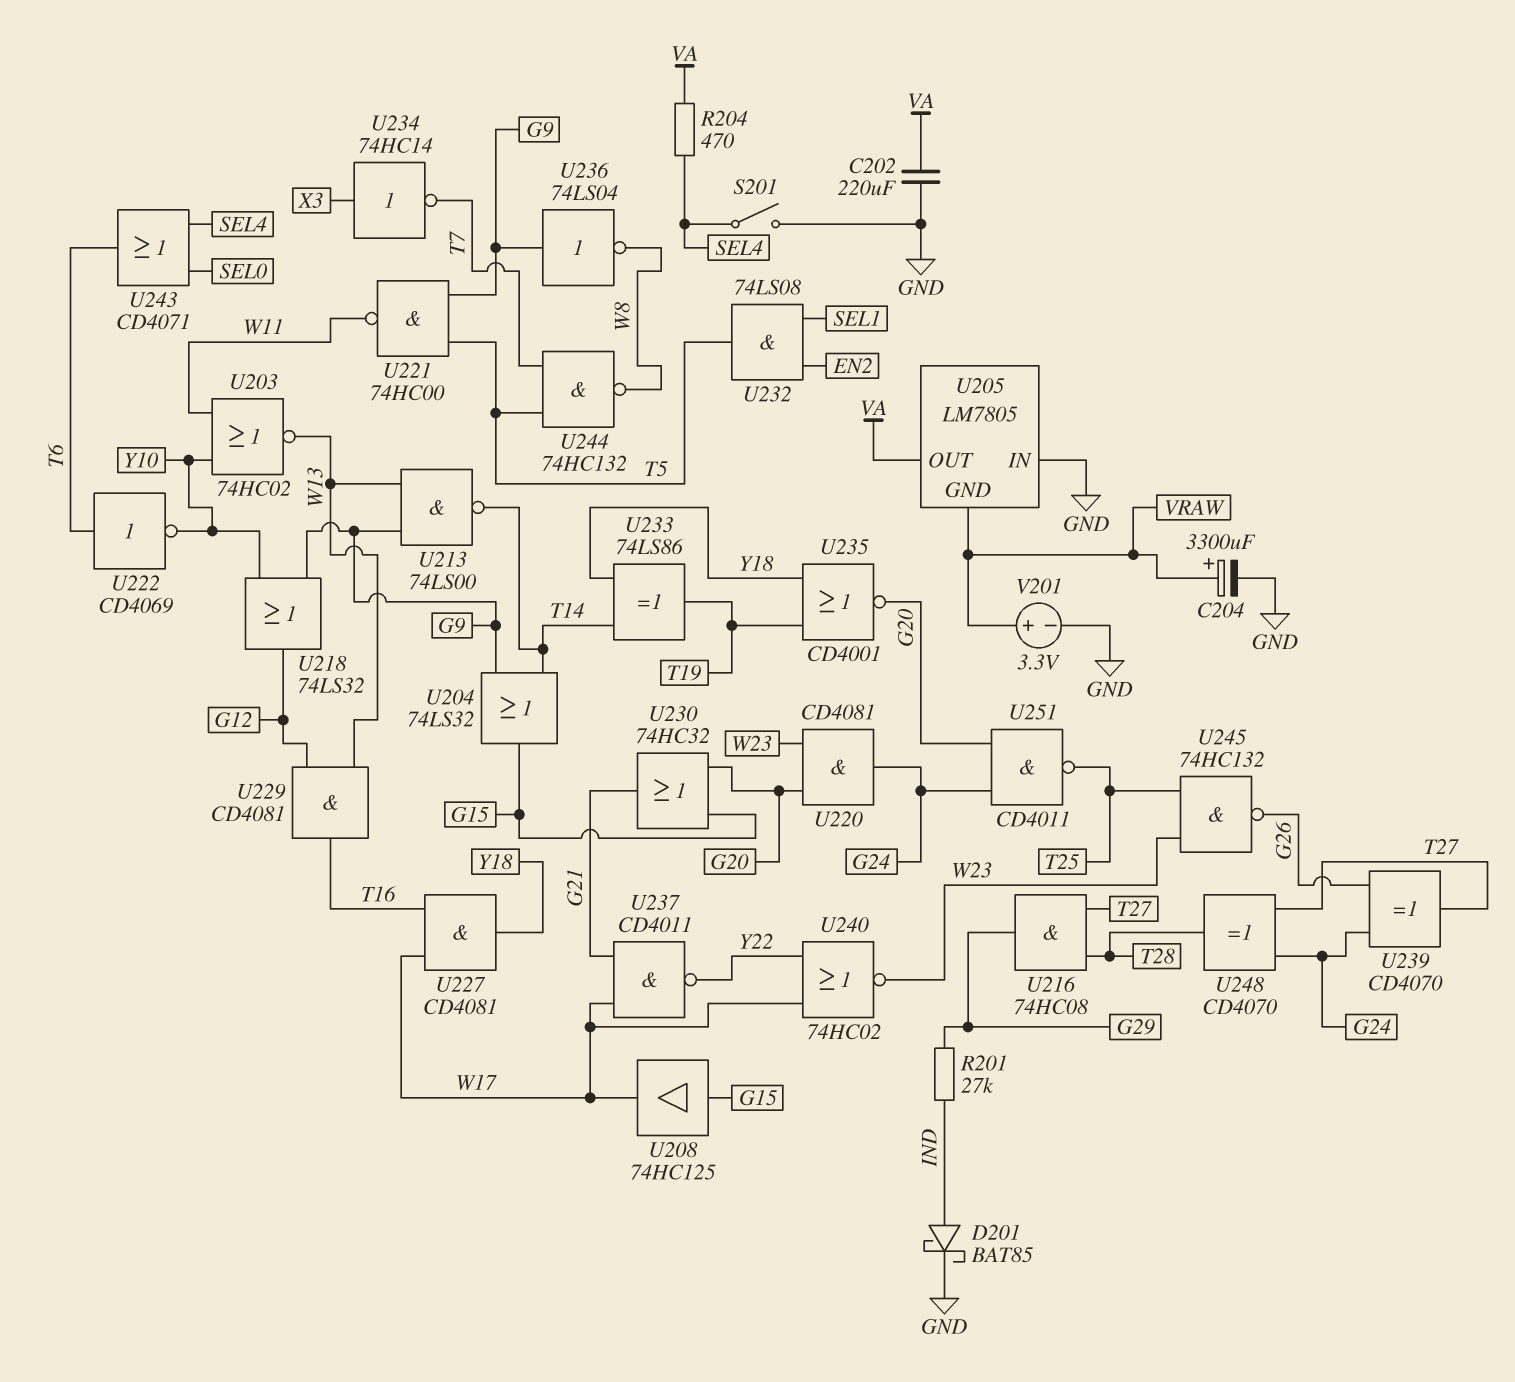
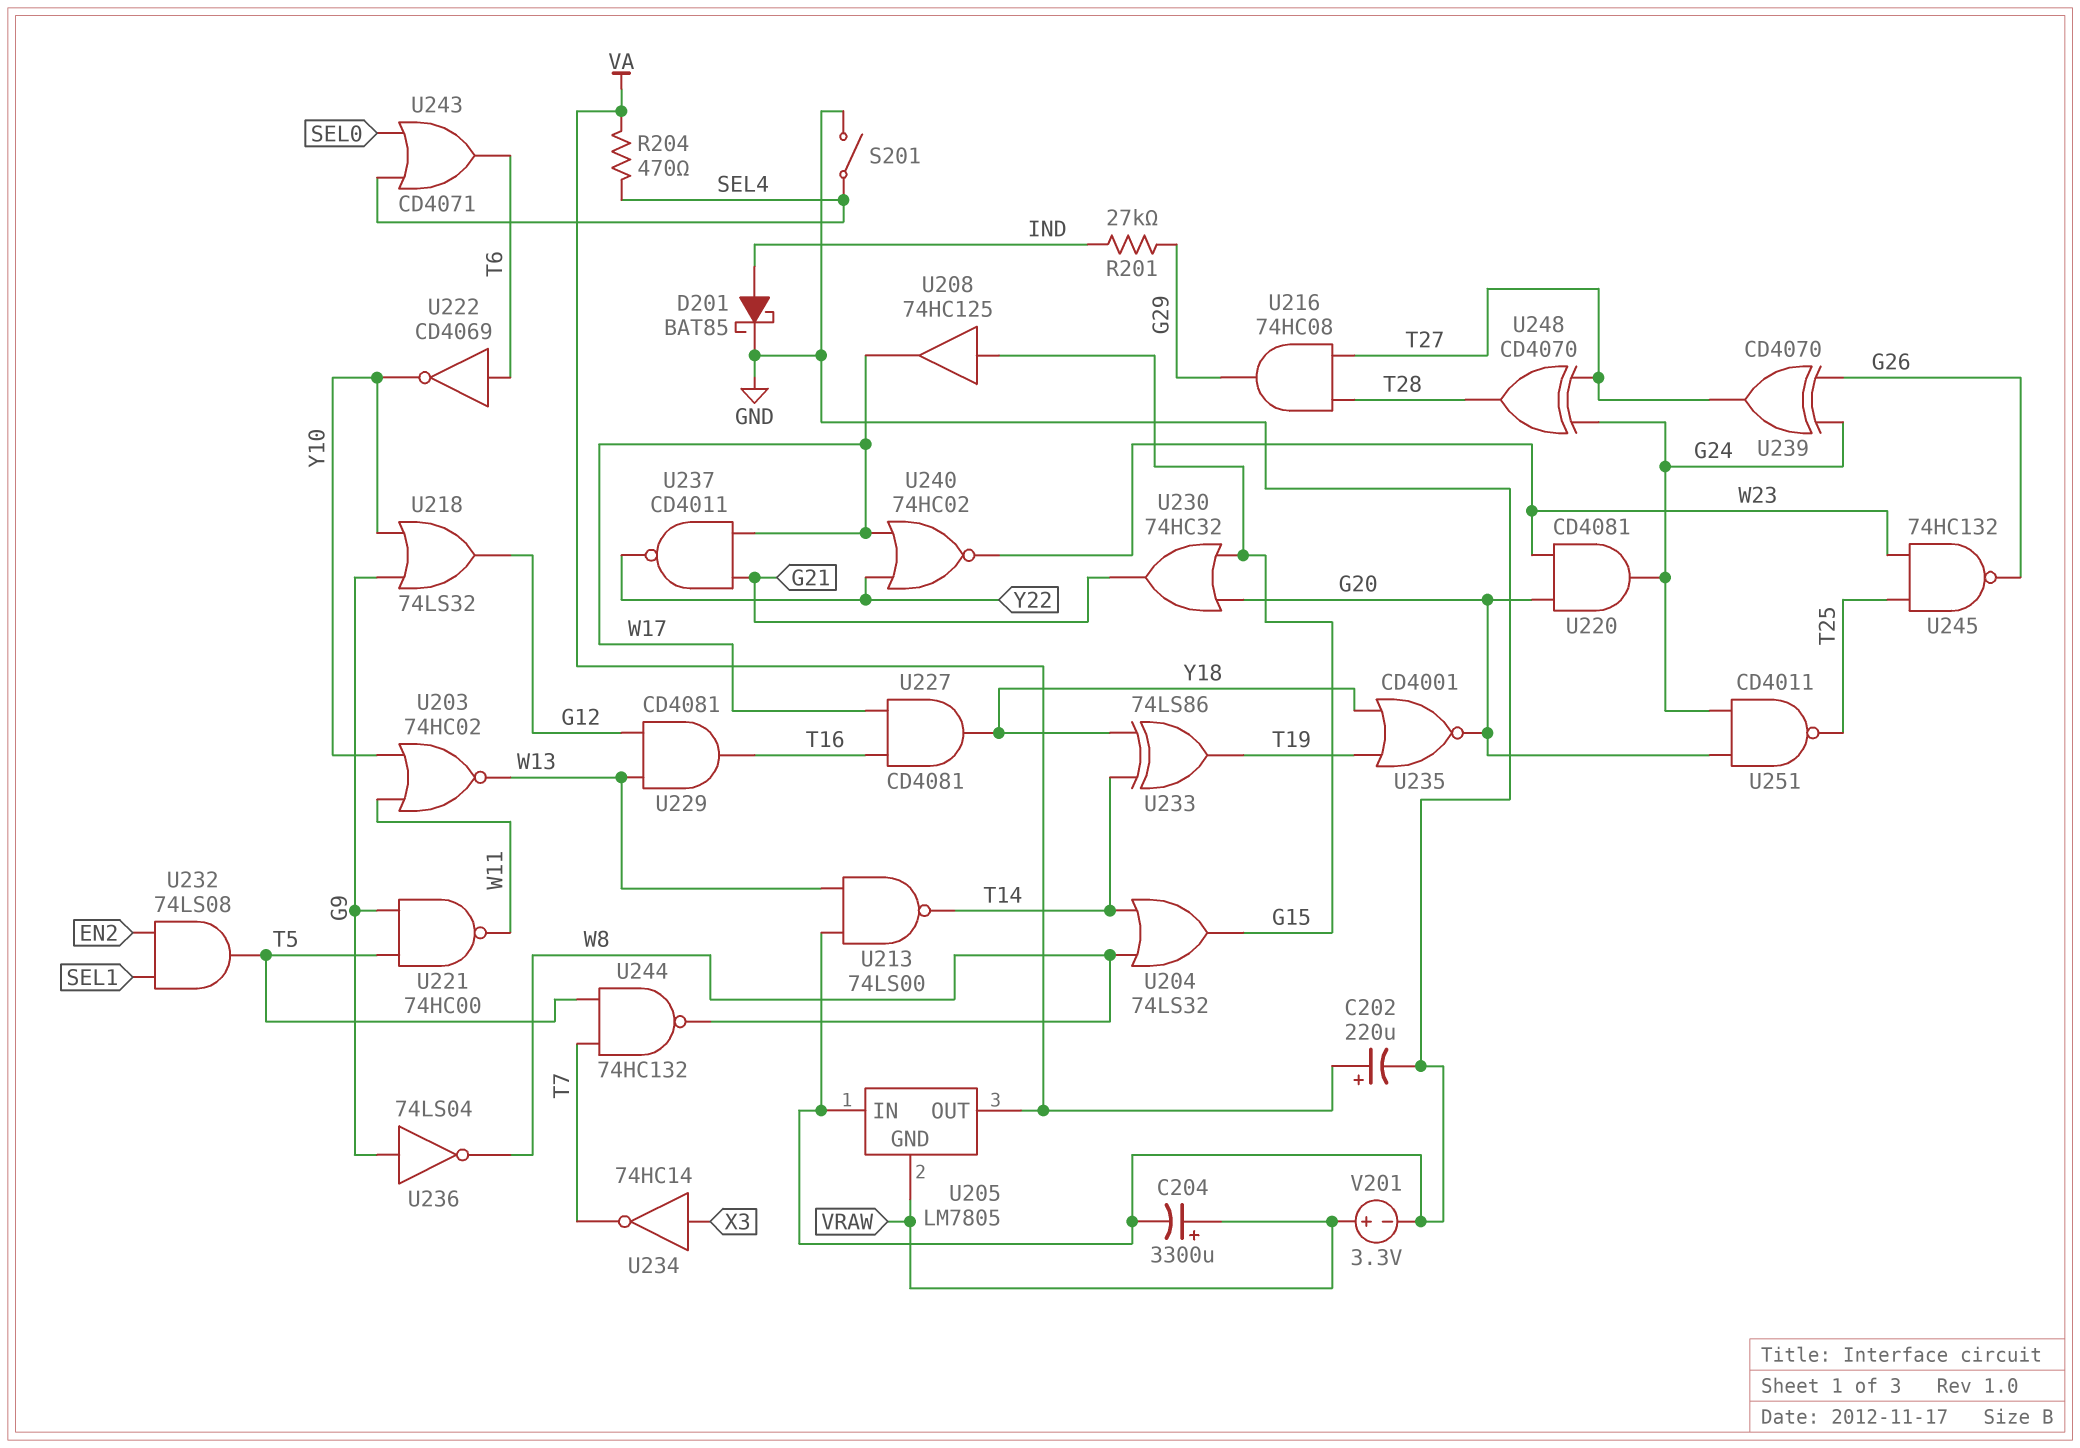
C202: 220uF (GND, VA) -> 220uF (plus VA, minus GND)
U204: OR 74LS32 (in G9, in T14, out G15) -> OR 74LS32 (in T14, in W8, out G15)
U213: NAND 74LS00 (in G9, in W13, out T14) -> NAND 74LS00 (in GND, in W13, out T14)

